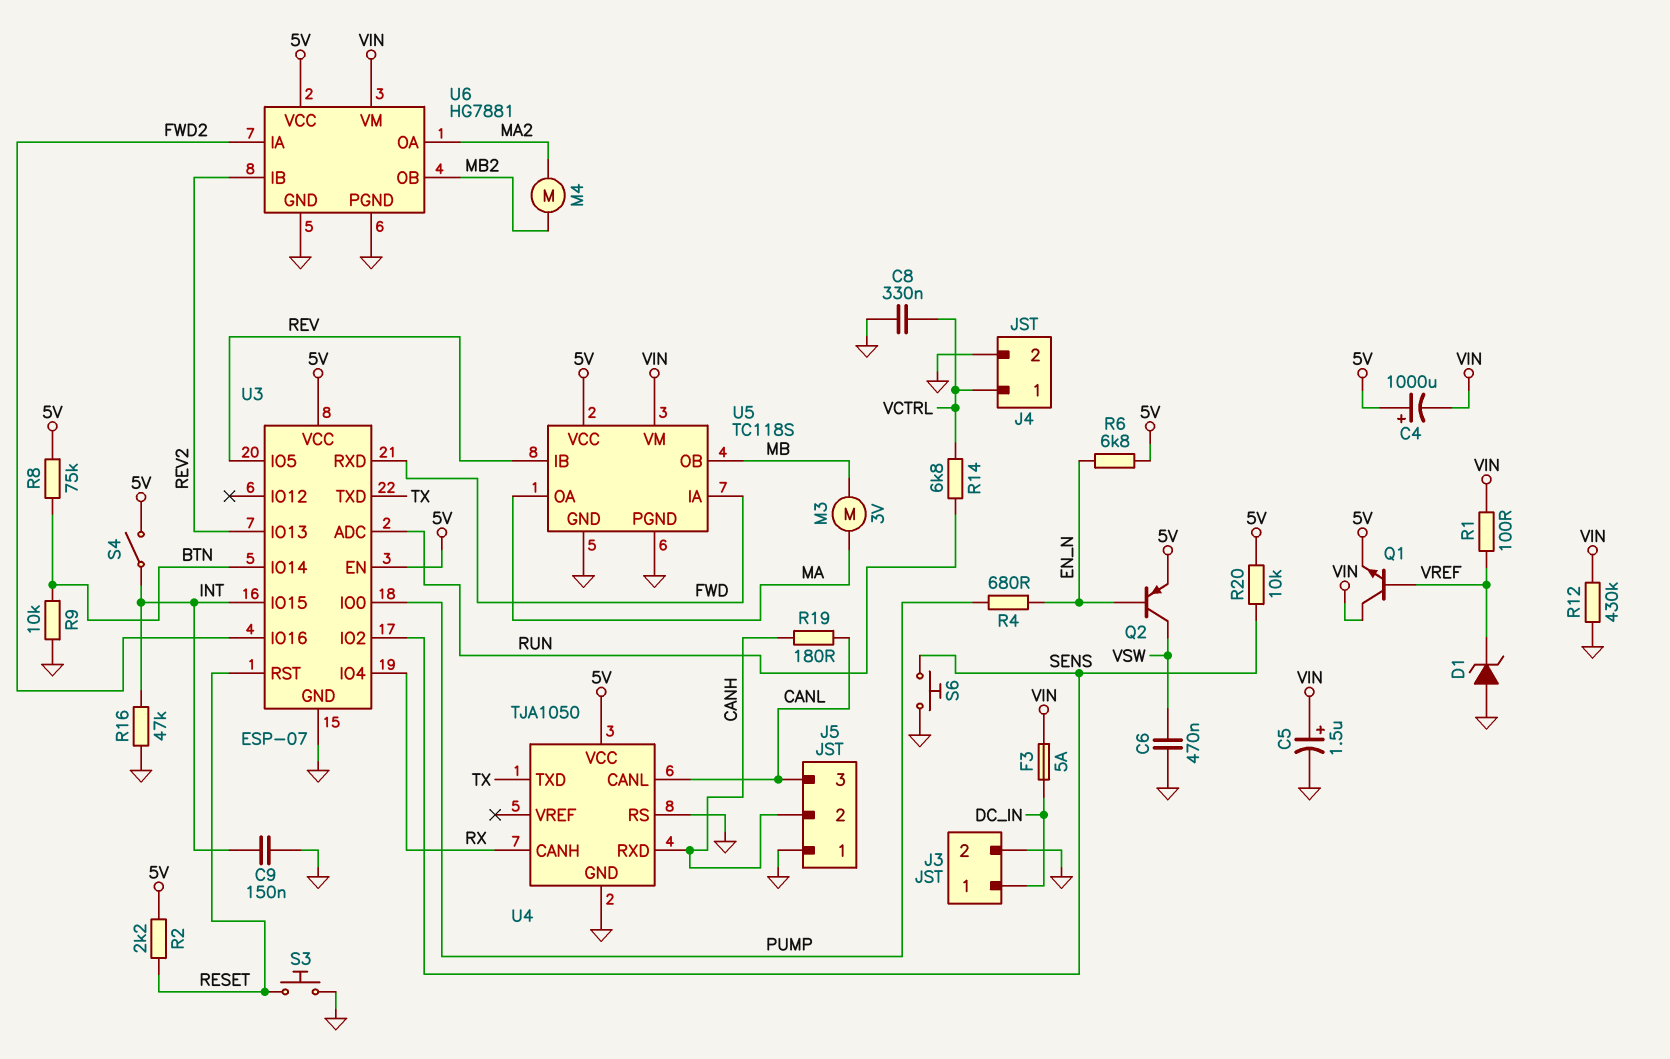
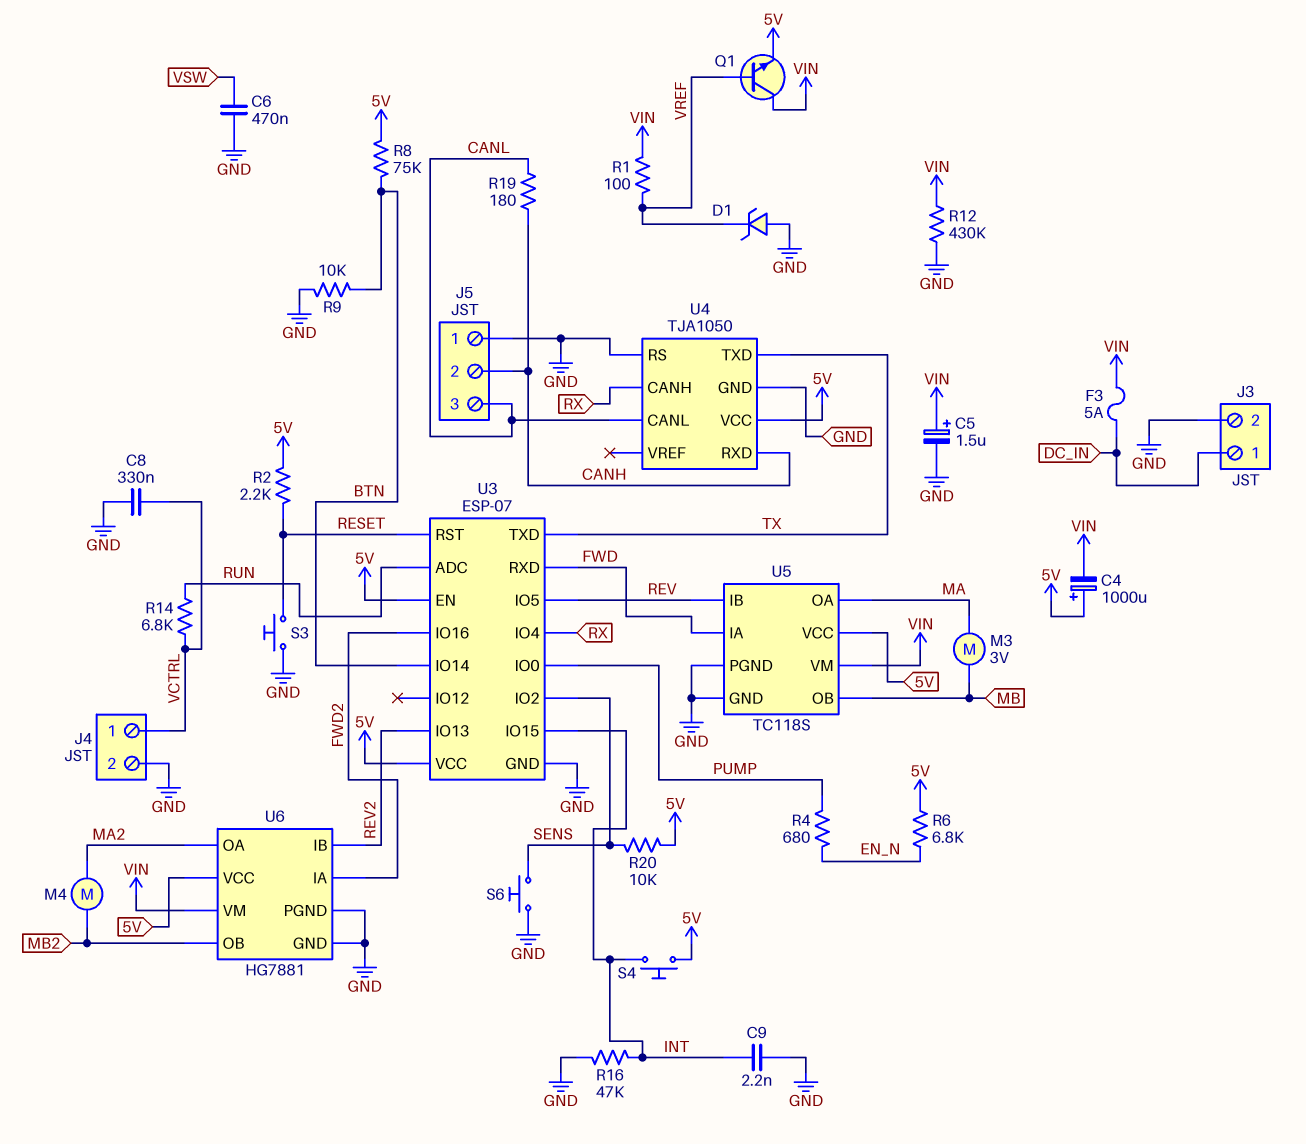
C9: 150nF (GND, INT) -> 2.2nF (GND, INT)
Q2: PNP (B EN_N, C VSW, E 5V) -> none
S4: switch (5V, INT) -> button (5V, INT)

